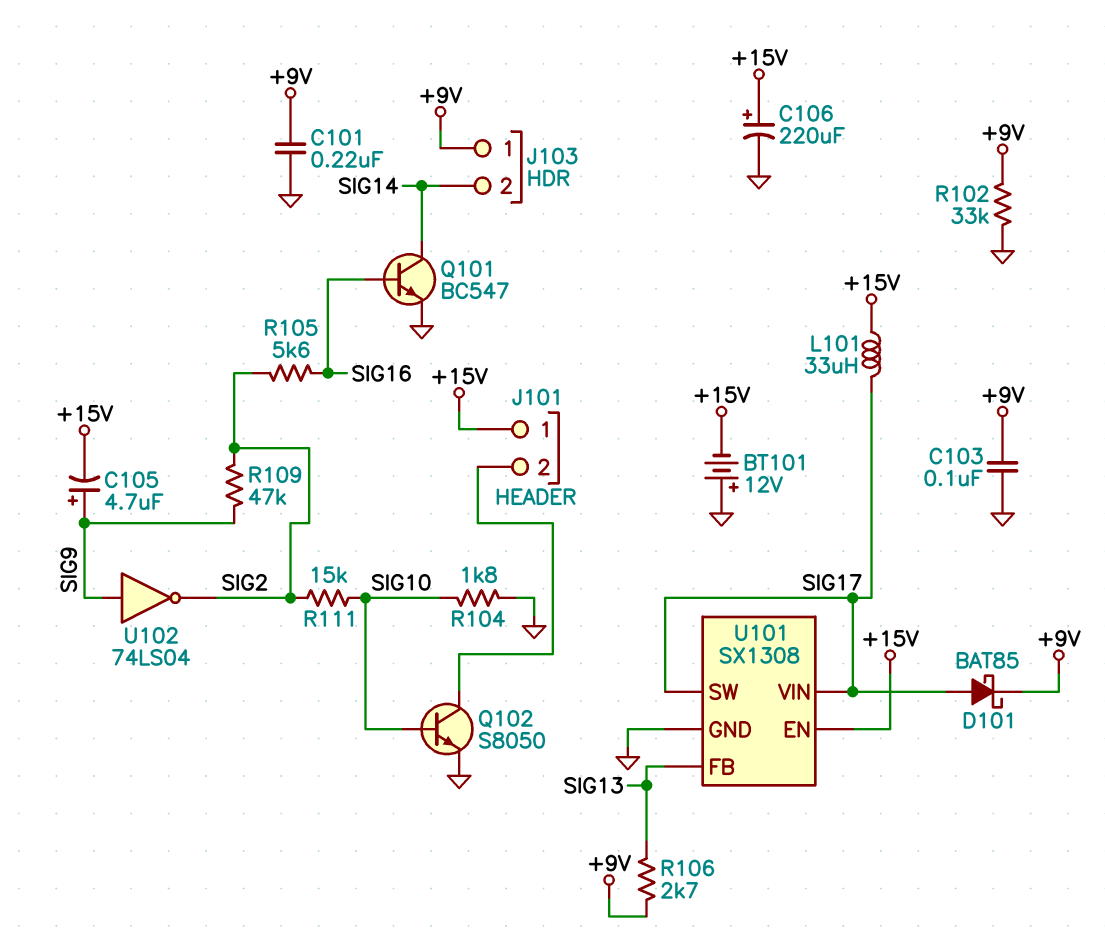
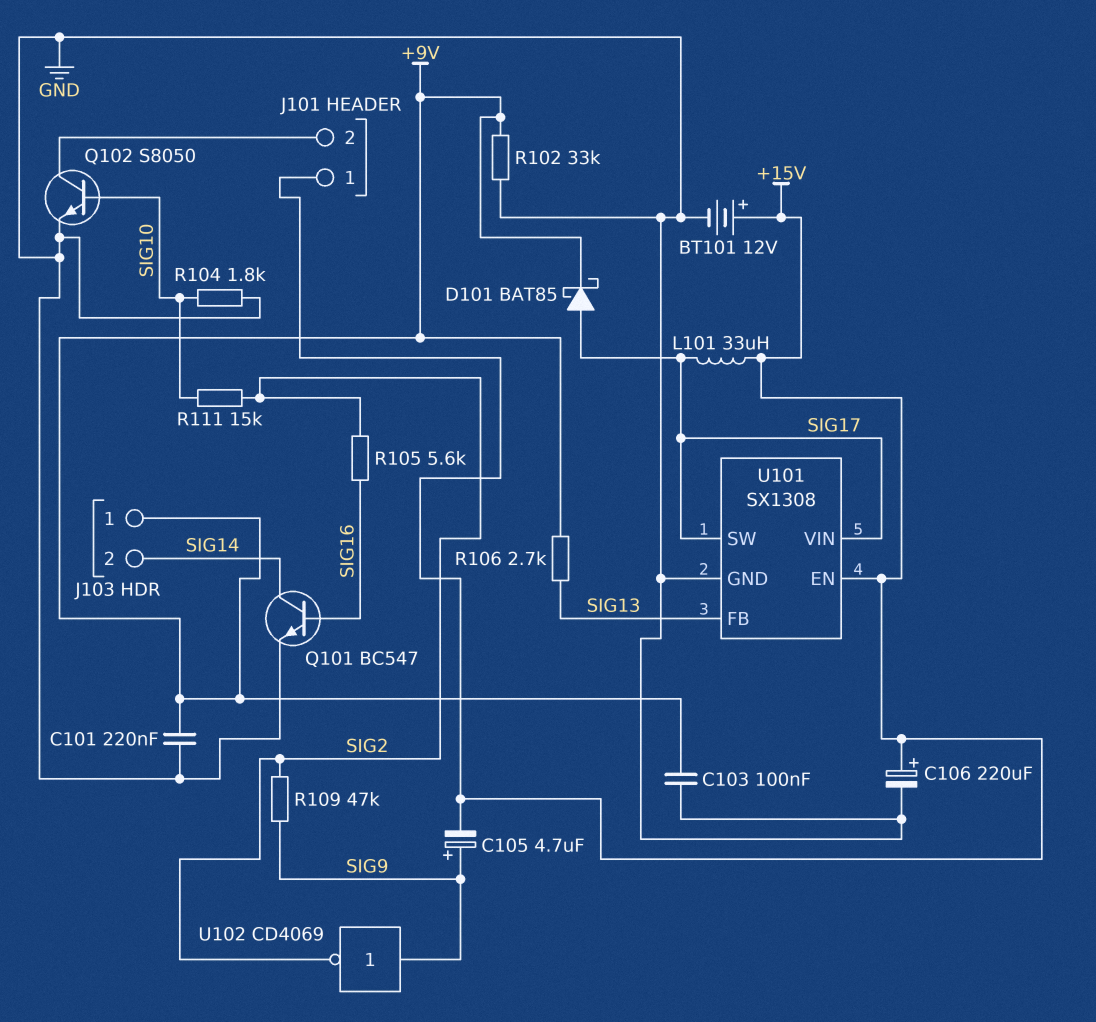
BT101: 12V (plus GND, minus +15V) -> 12V (plus +15V, minus GND)
U102: NOT 74LS04 (in SIG9, out SIG2) -> NOT CD4069 (in SIG9, out SIG2)

